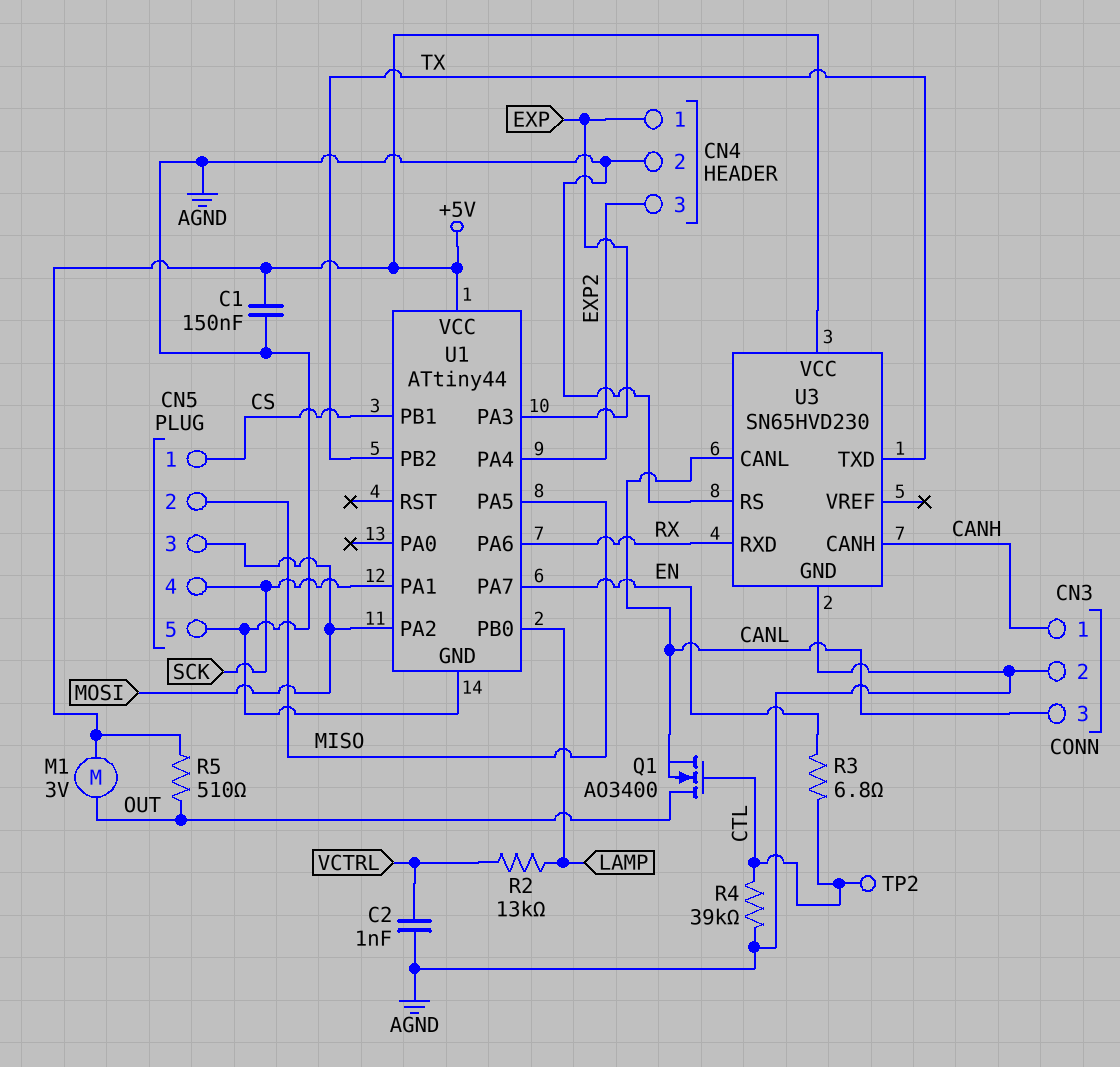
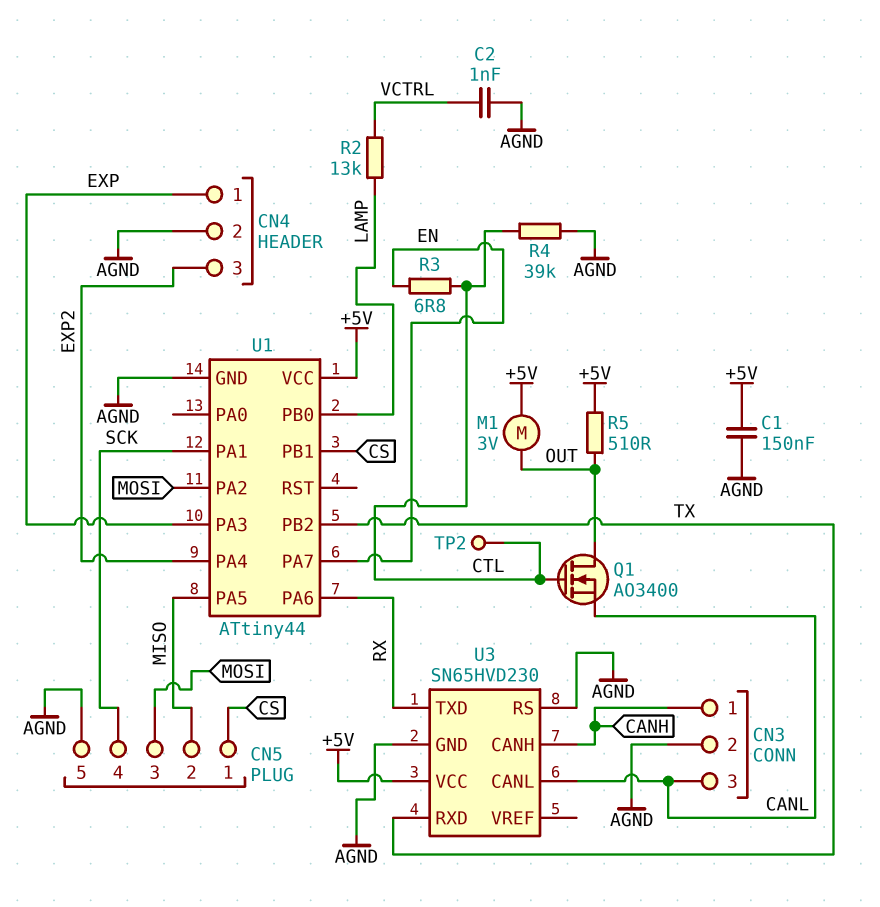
U3 pin RXD: RX -> TX
U3 pin TXD: TX -> RX

